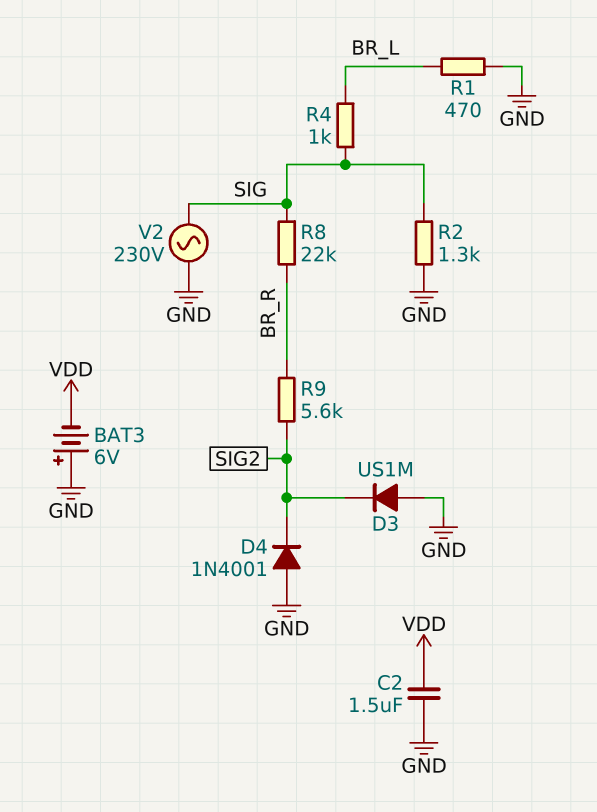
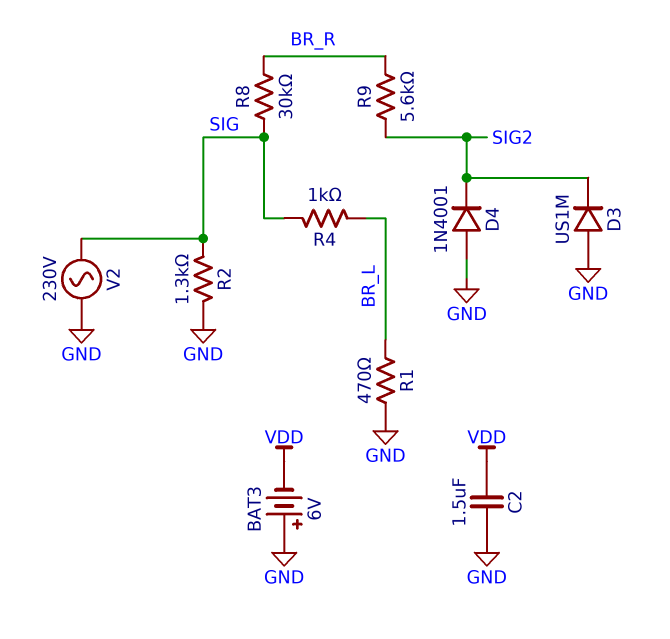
R8: 22k (BR_R, SIG) -> 30k (BR_R, SIG)

